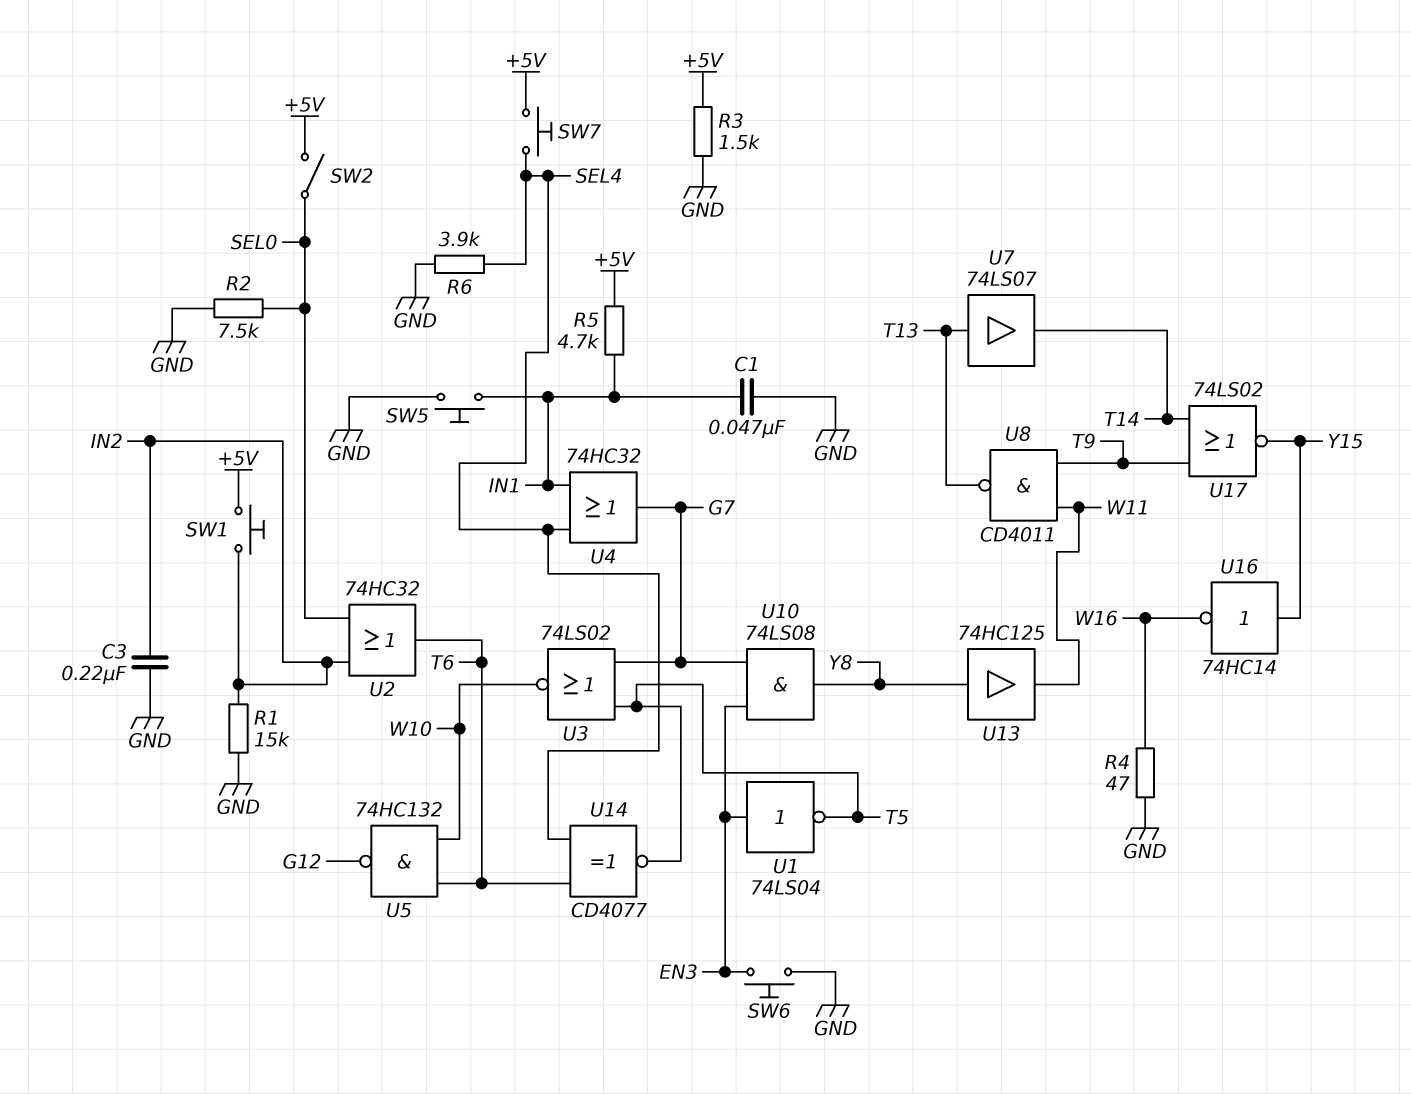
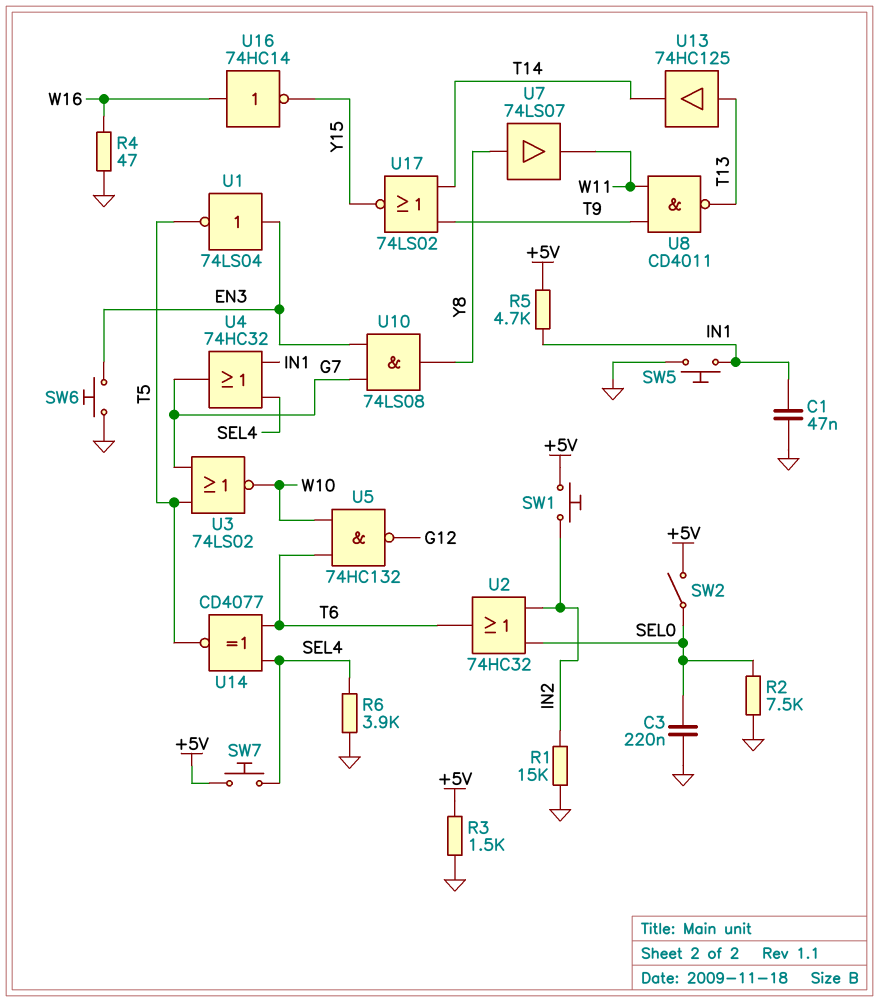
C3: 220nF (GND, IN2) -> 220nF (GND, SEL0)
U7: buffer 74LS07 (in T13, out T14) -> buffer 74LS07 (in Y8, out W11)
U13: buffer 74HC125 (in Y8, out W11) -> buffer 74HC125 (in T13, out T14)
U16: NOT 74HC14 (in Y15, out W16) -> NOT 74HC14 (in W16, out Y15)

